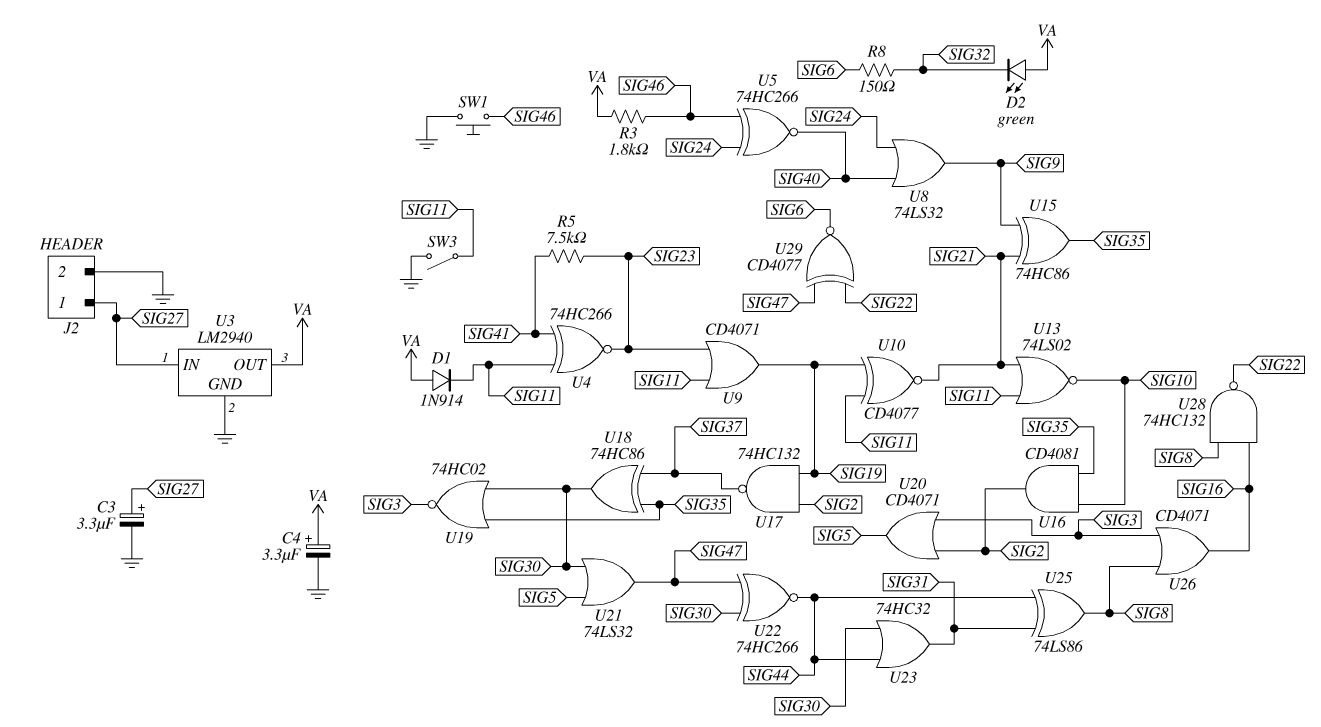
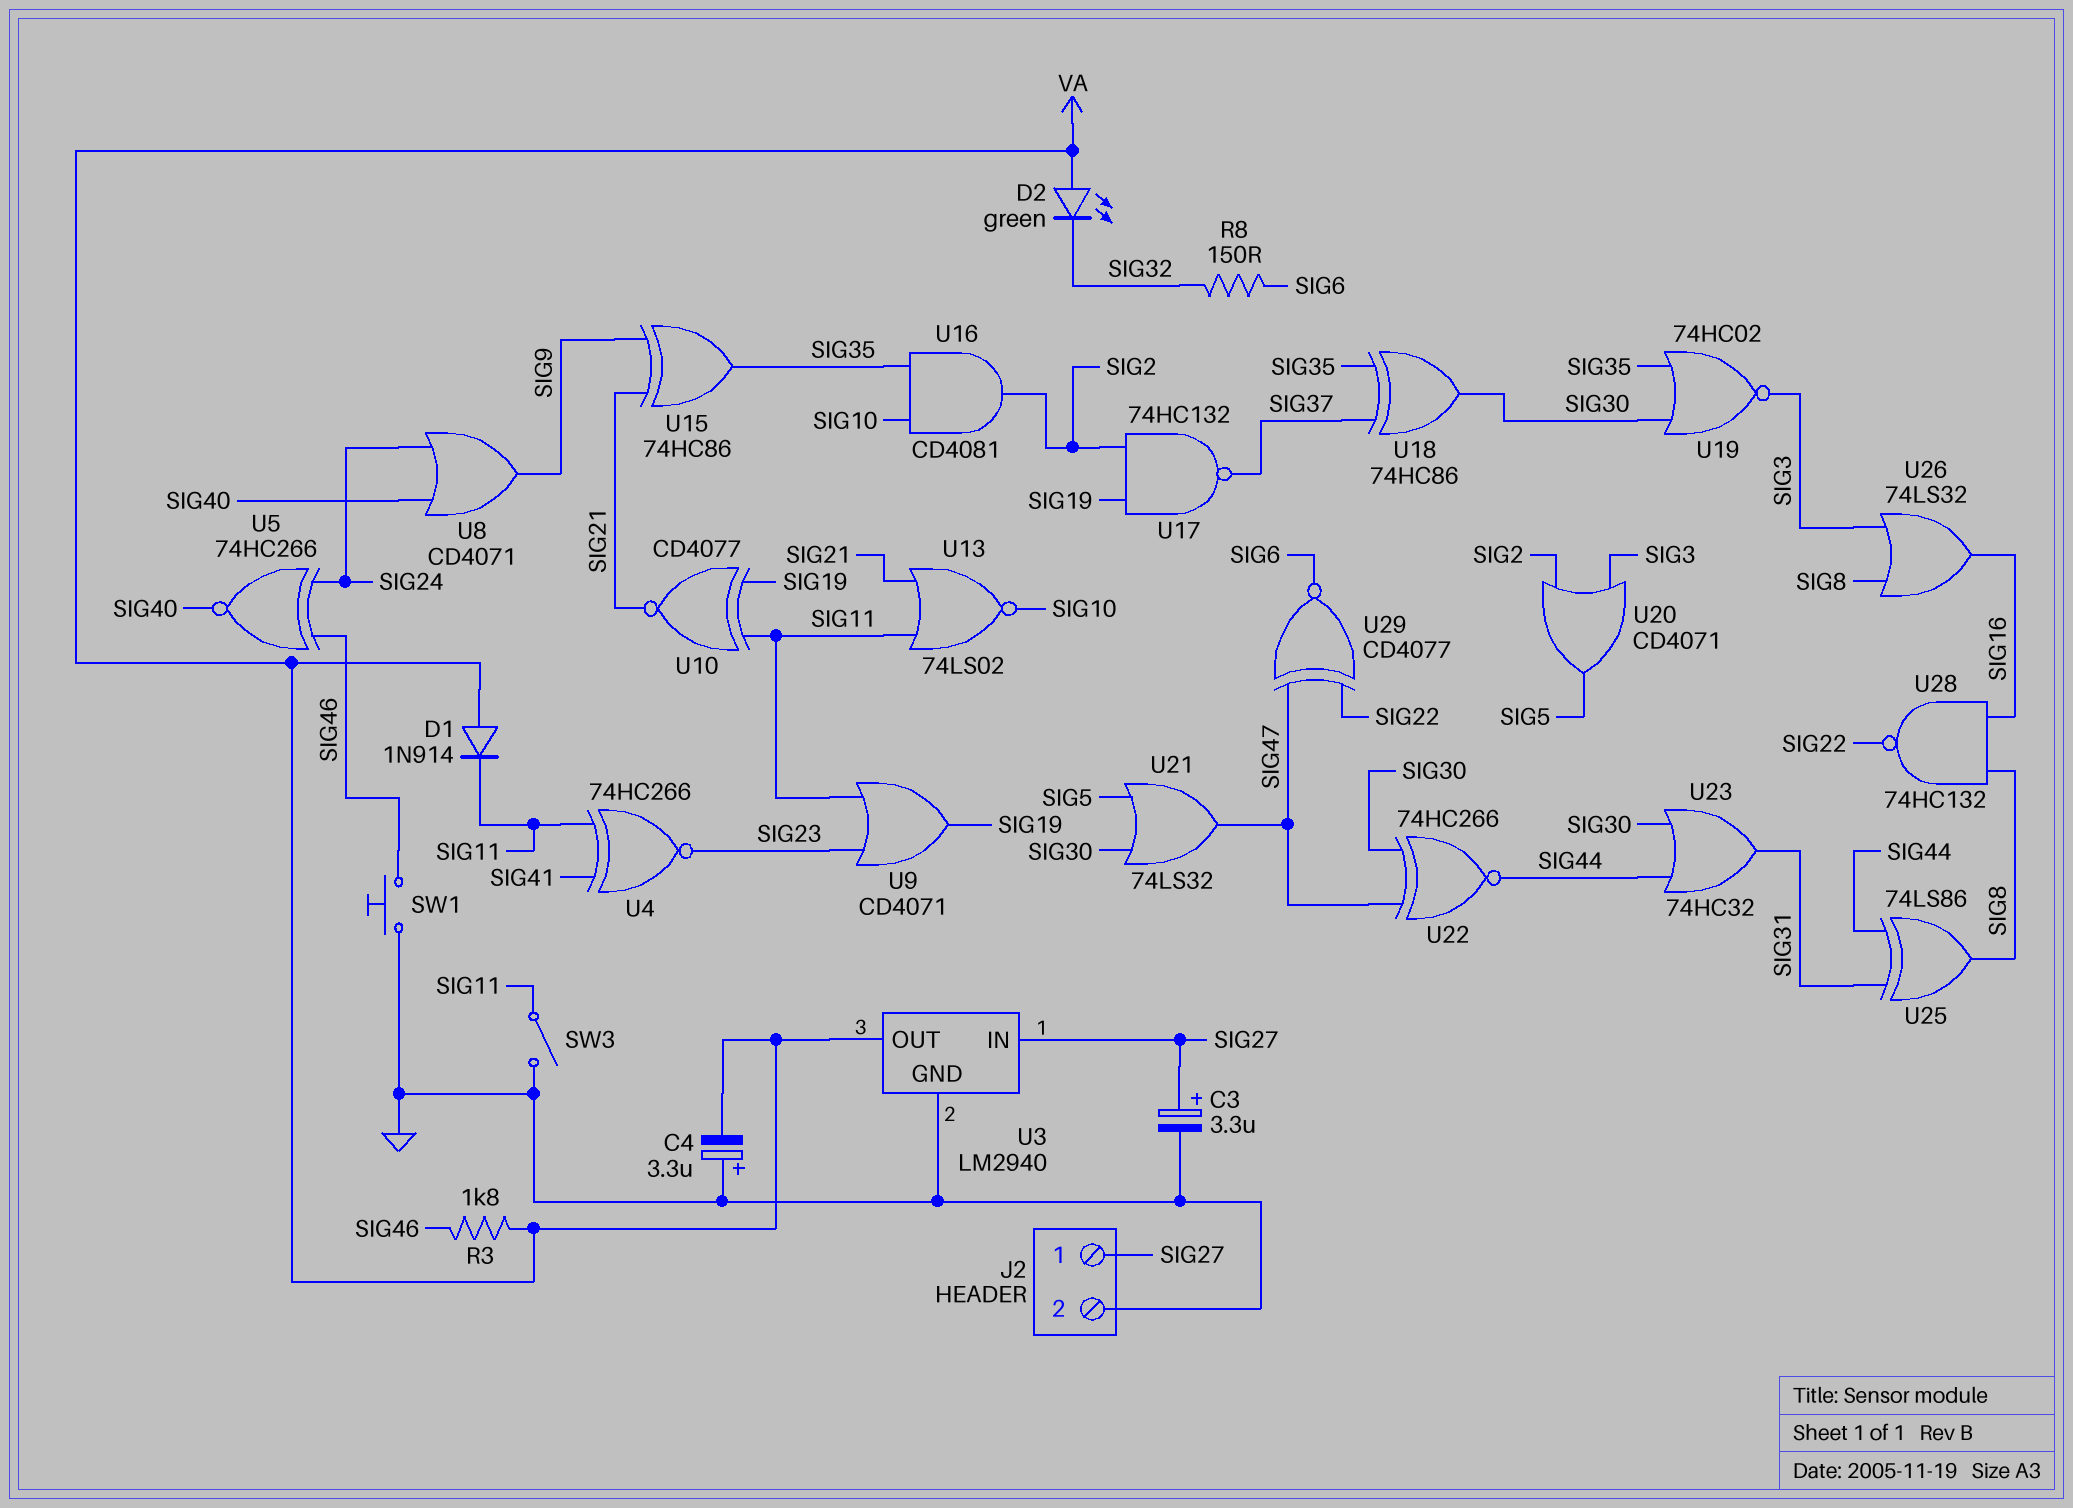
C4: 3.3uF (plus VA, minus GND) -> 3.3uF (plus GND, minus VA)
R5: 7.5k (SIG23, SIG41) -> none
U8: OR 74LS32 (in SIG24, in SIG40, out SIG9) -> OR CD4071 (in SIG24, in SIG40, out SIG9)
U26: OR CD4071 (in SIG3, in SIG8, out SIG16) -> OR 74LS32 (in SIG3, in SIG8, out SIG16)

